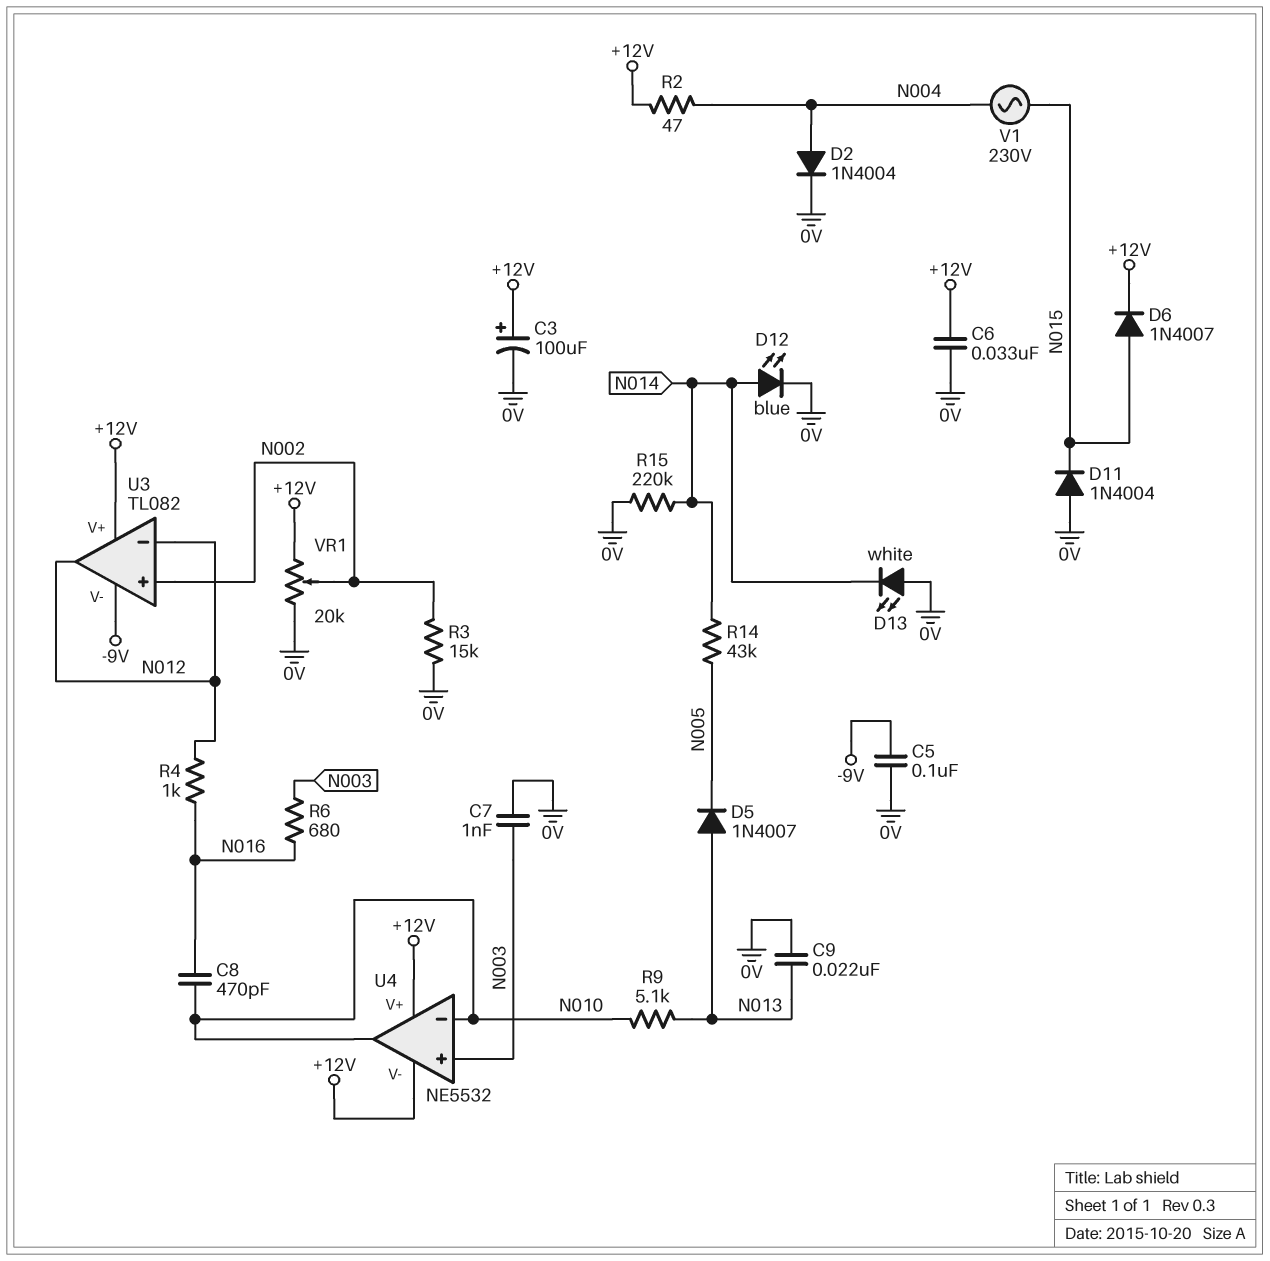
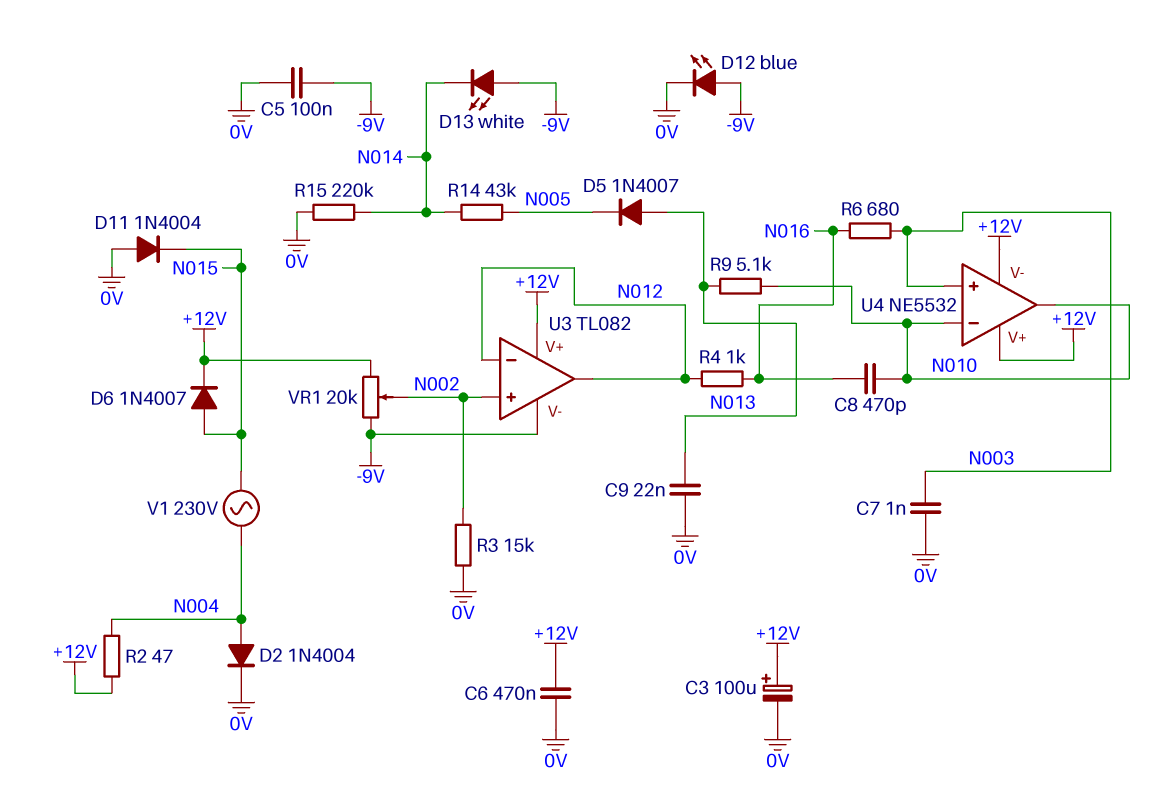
C6: 33nF (+12V, 0V) -> 470nF (+12V, 0V)
D12: LED blue (A N014, K 0V) -> LED blue (A -9V, K 0V)
D13: LED white (A 0V, K N014) -> LED white (A -9V, K N014)
VR1: 20k (+12V, 0V, wiper N002) -> 20k (+12V, -9V, wiper N002)

